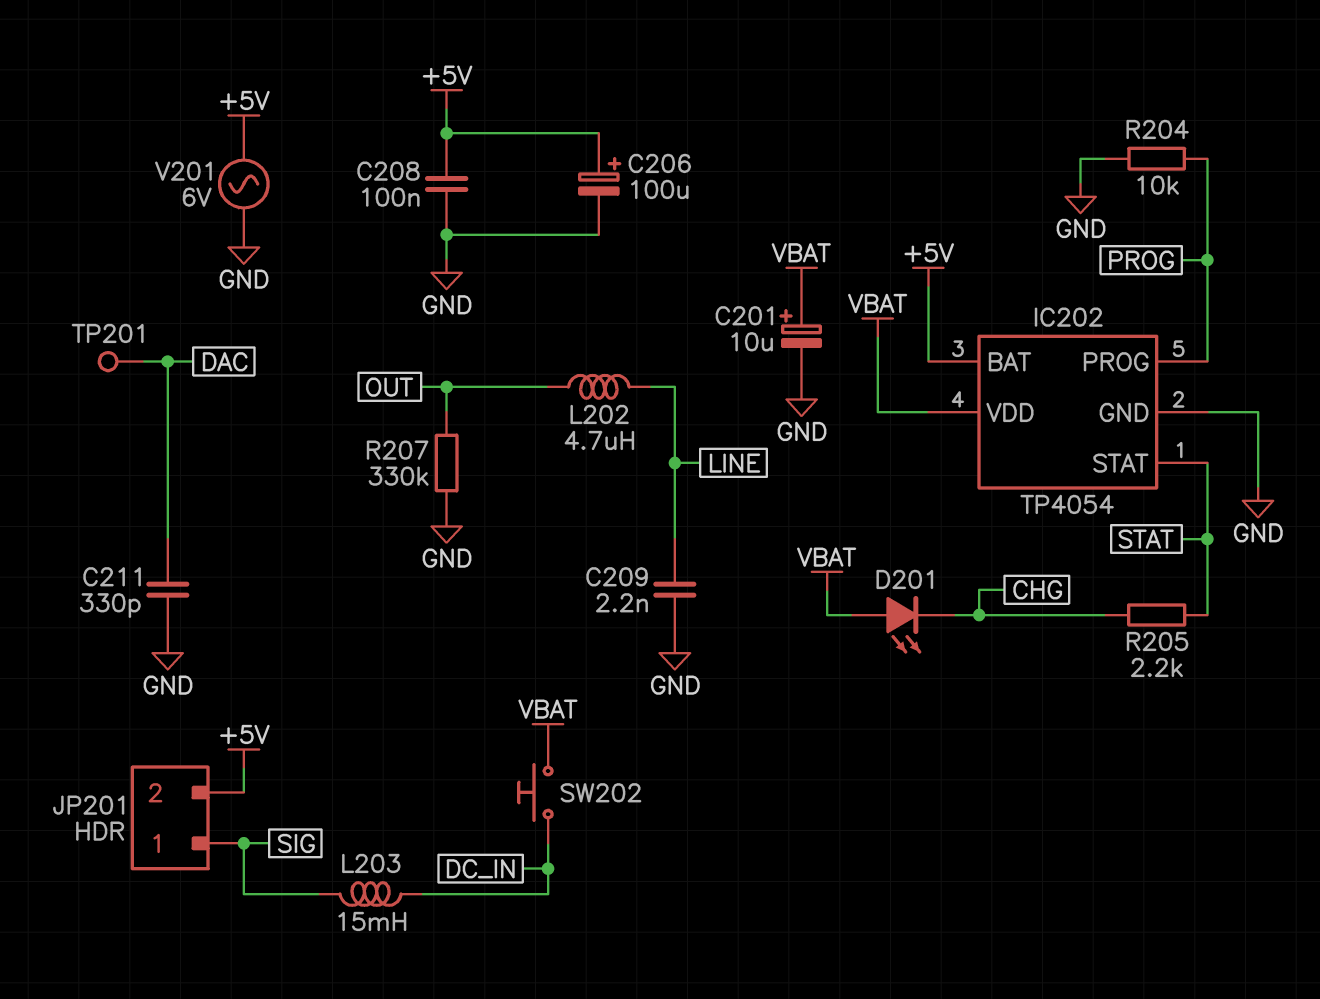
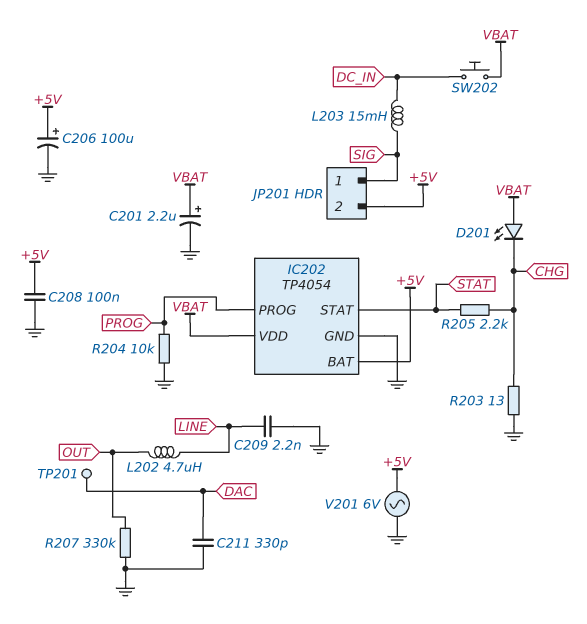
C201: 10uF (plus VBAT, minus GND) -> 2.2uF (plus VBAT, minus GND)
R203: none -> 13 (CHG, GND)

